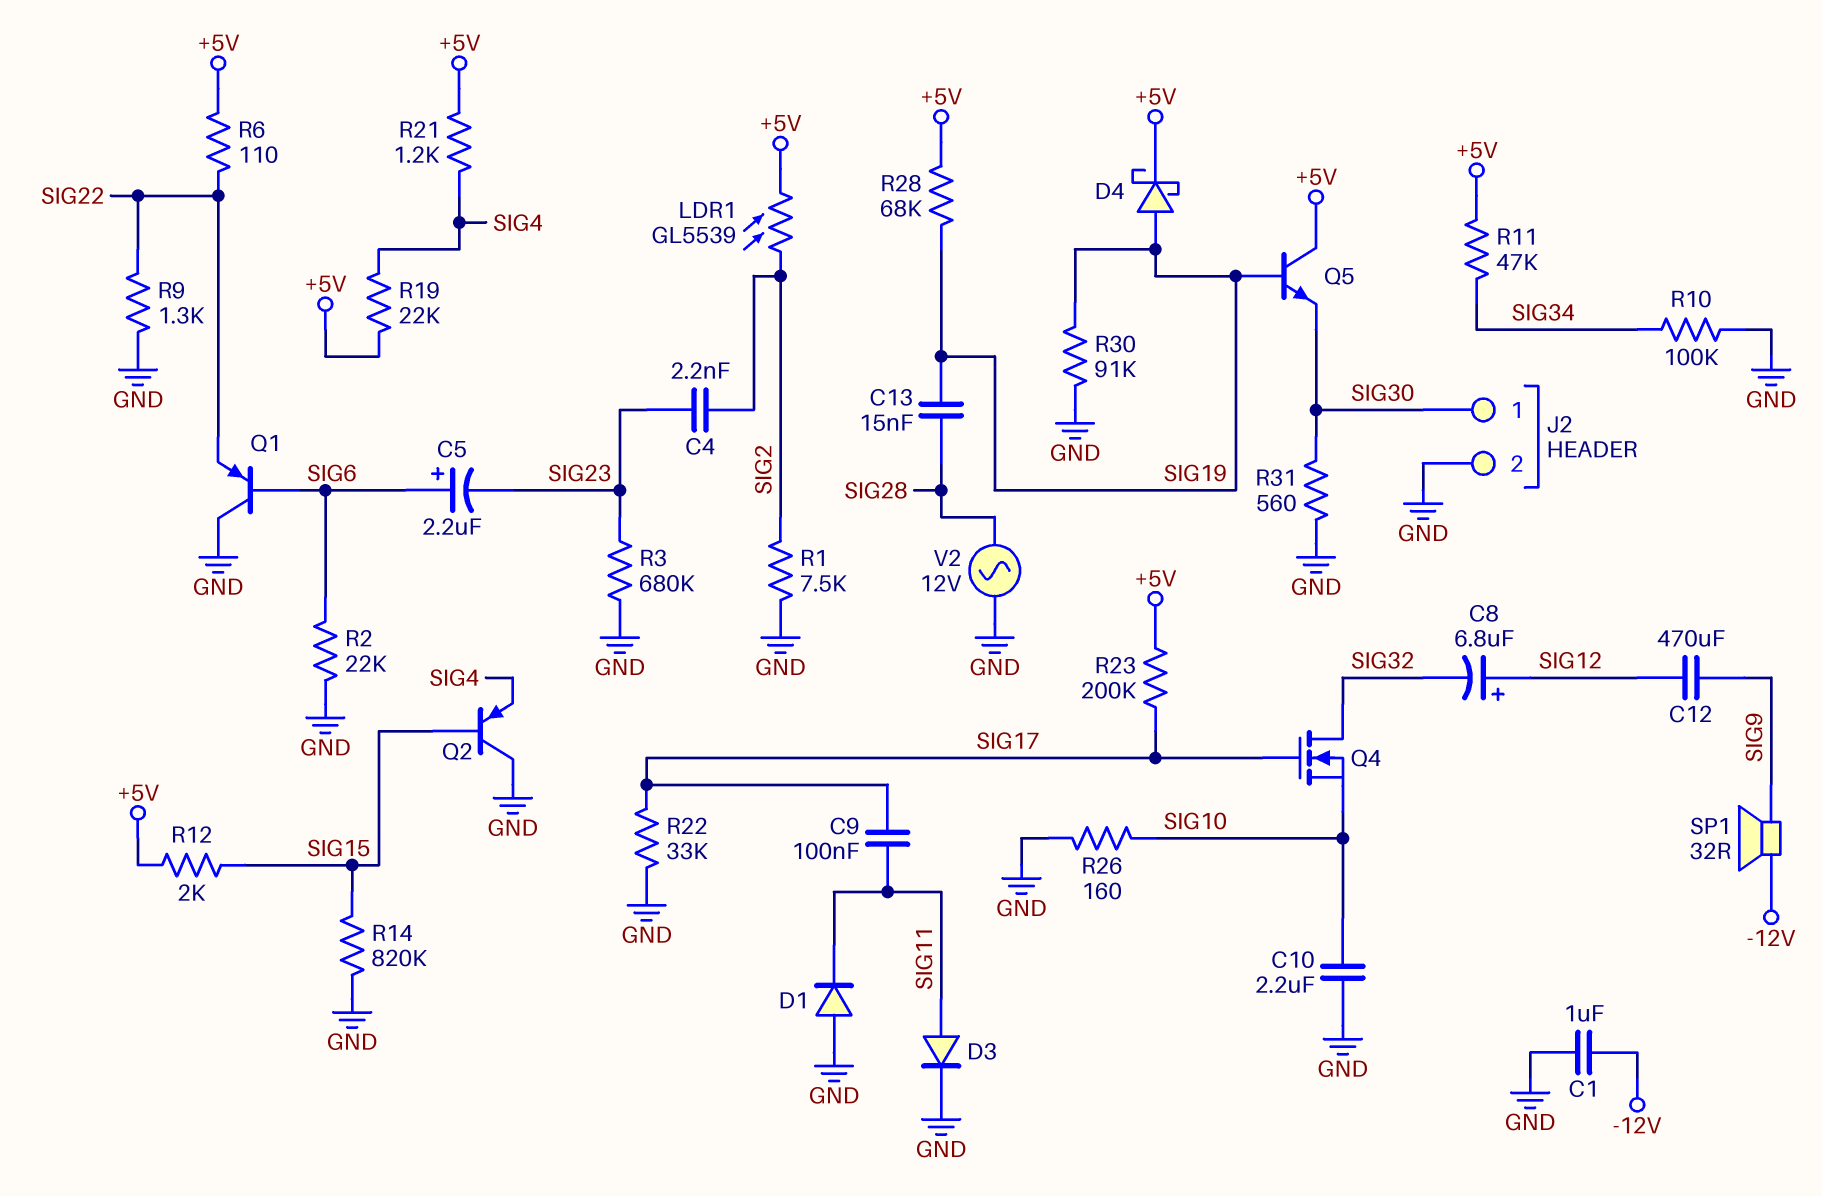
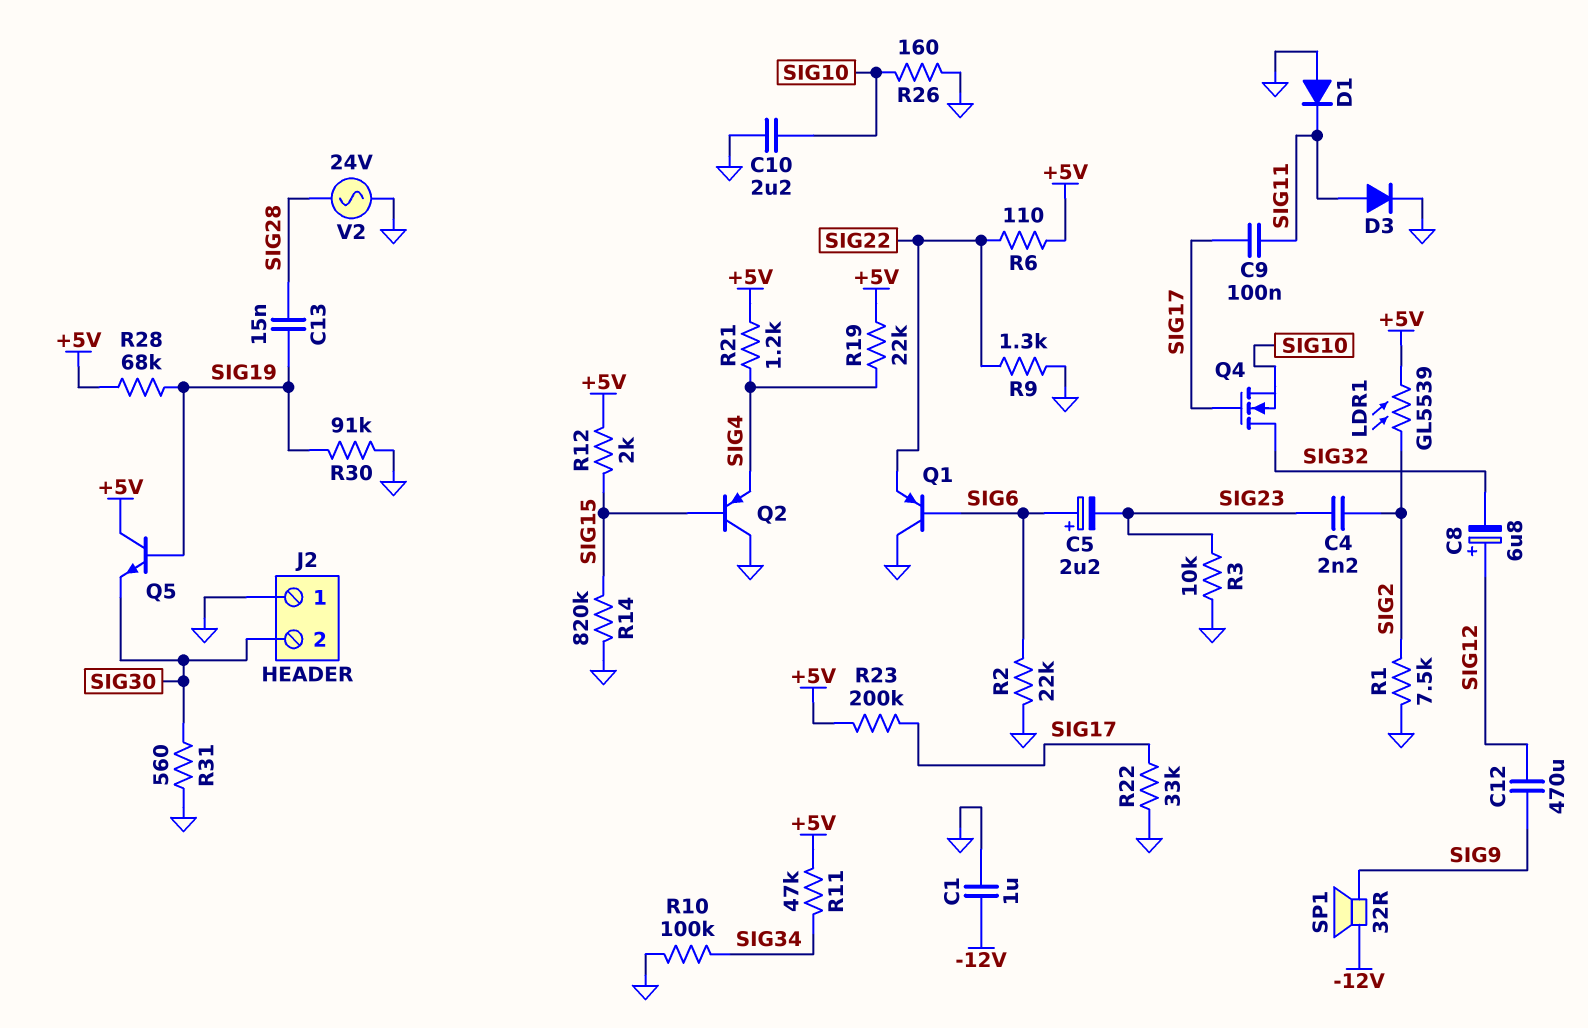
D4: schottky (A SIG19, K +5V) -> none
J2 pin 1: SIG30 -> GND
J2 pin 2: GND -> SIG30
R3: 680k (GND, SIG23) -> 10k (GND, SIG23)
V2: AC 12V (GND, SIG28) -> AC 24V (GND, SIG28)

